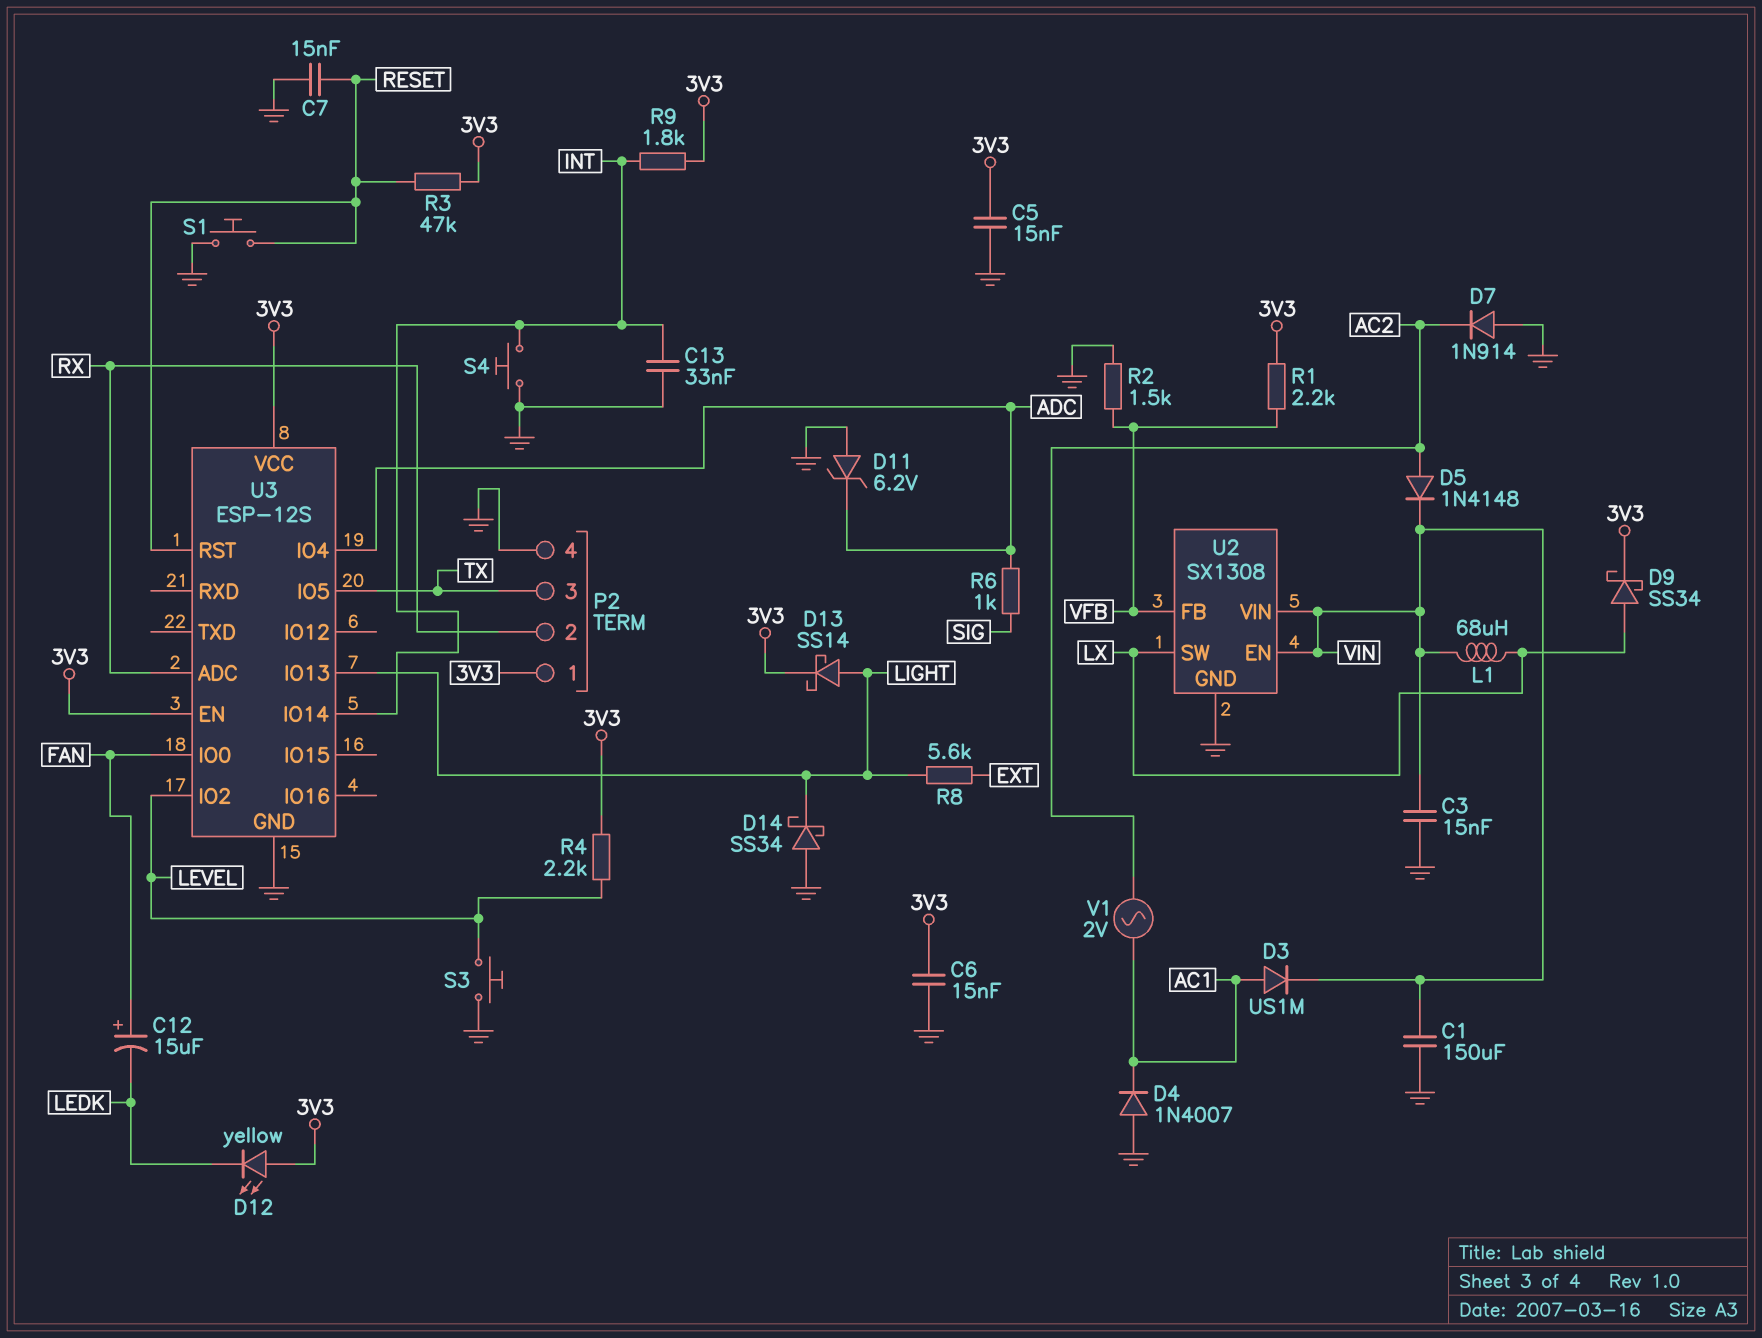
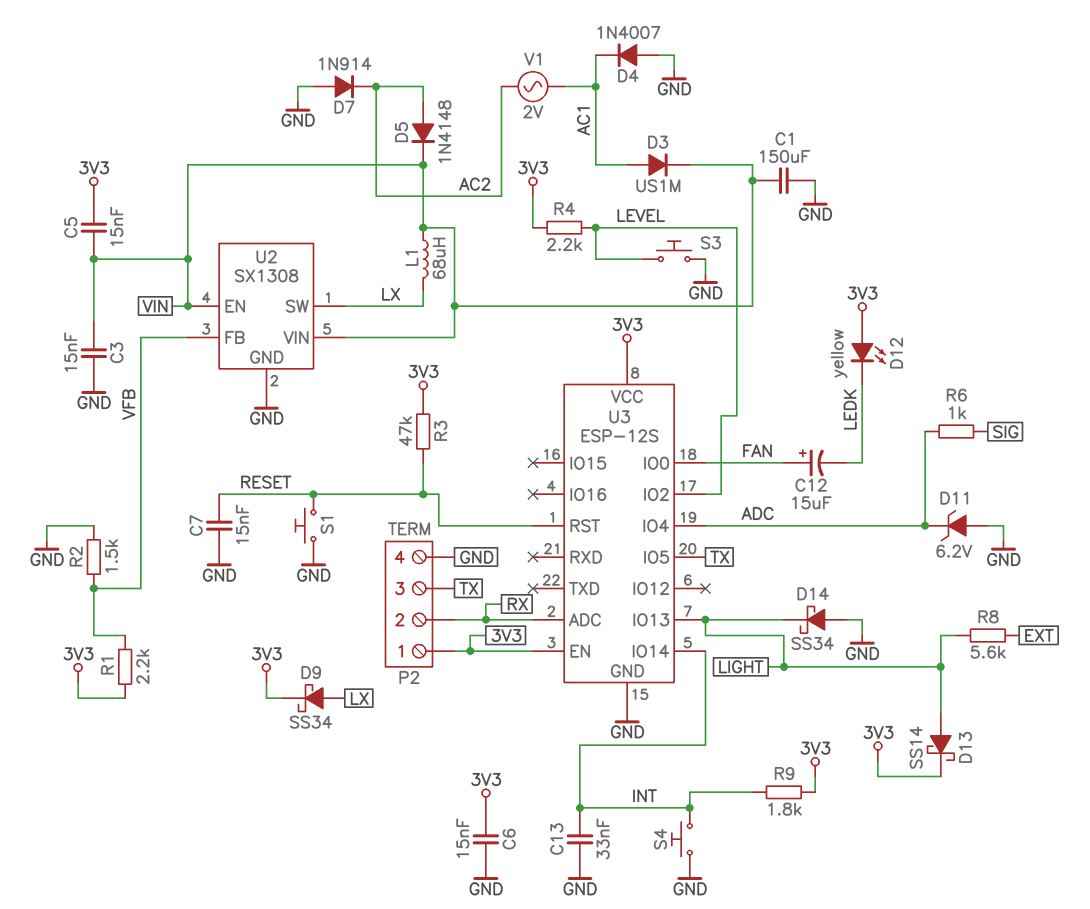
C5: 15nF (3V3, GND) -> 15nF (3V3, VIN)

